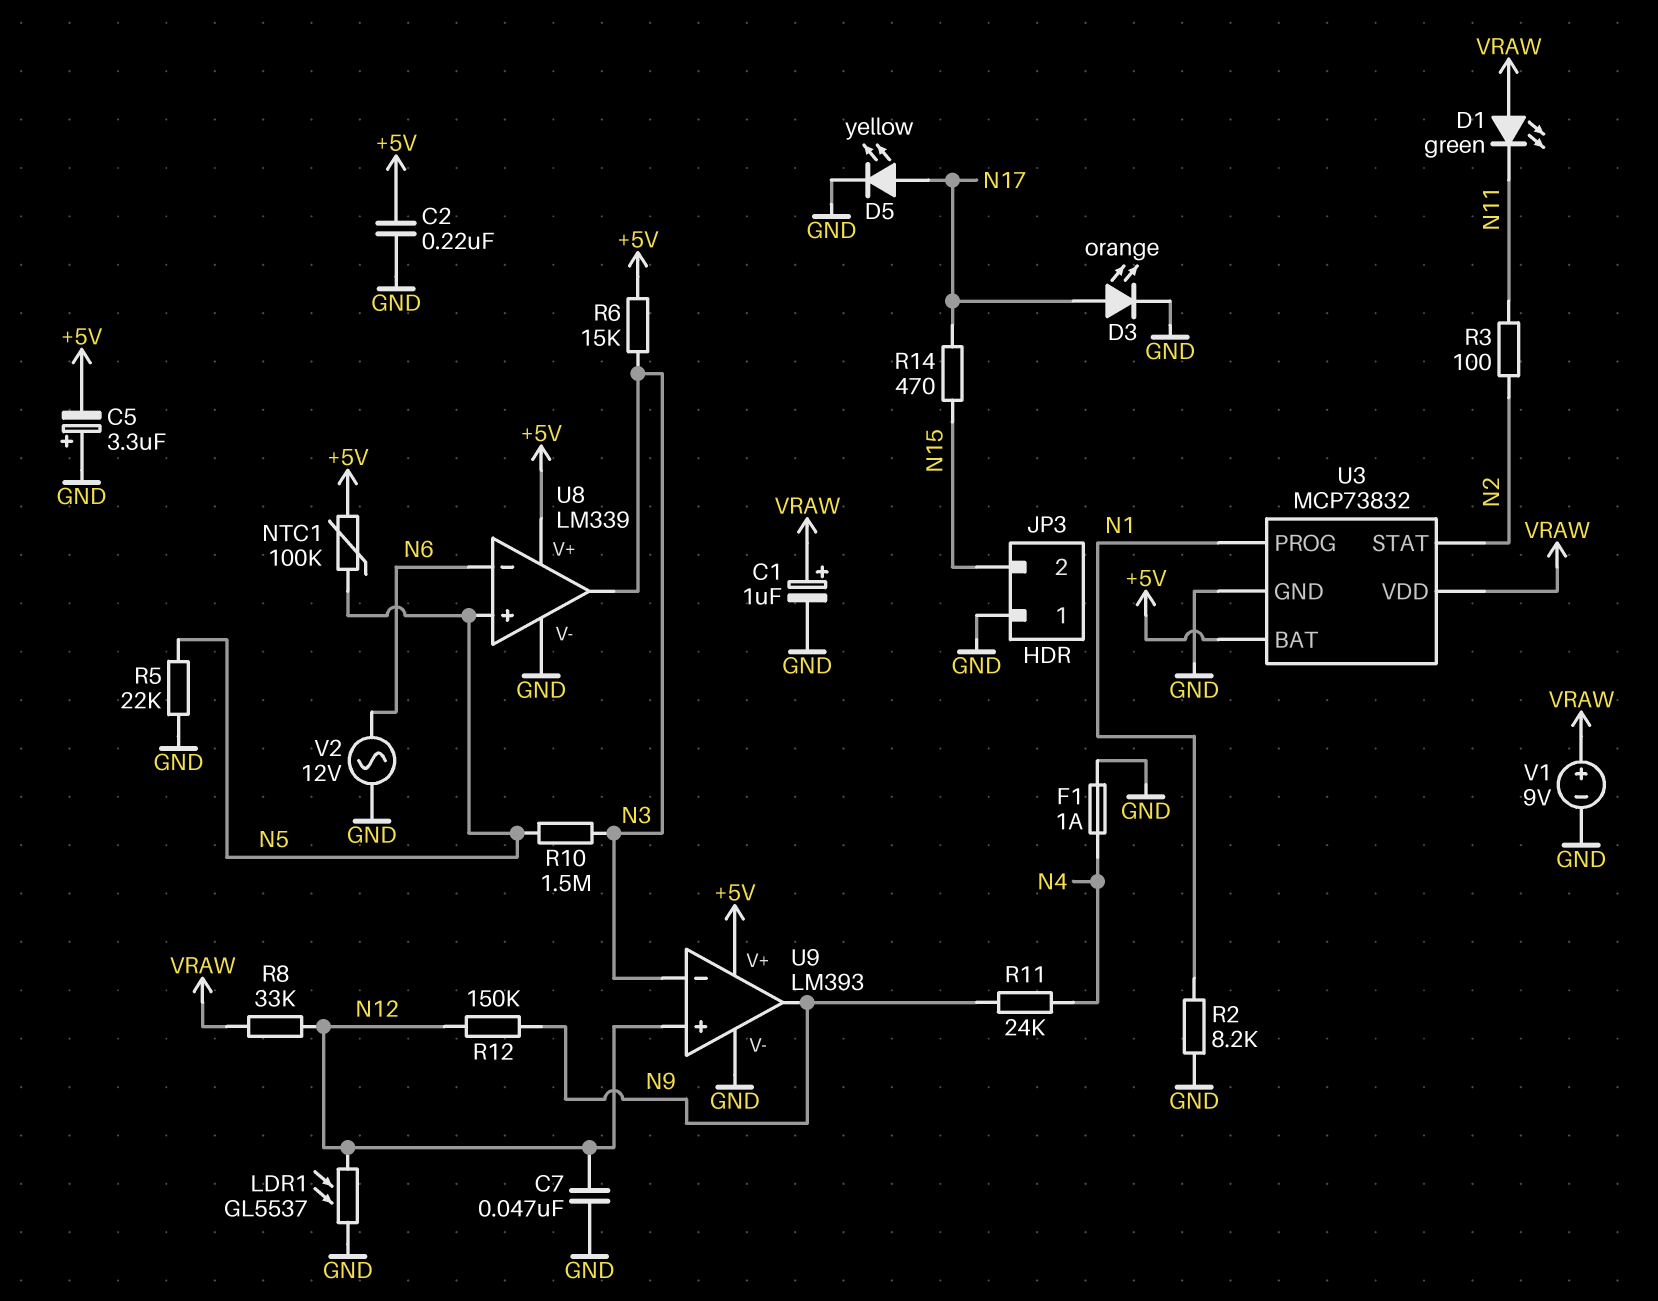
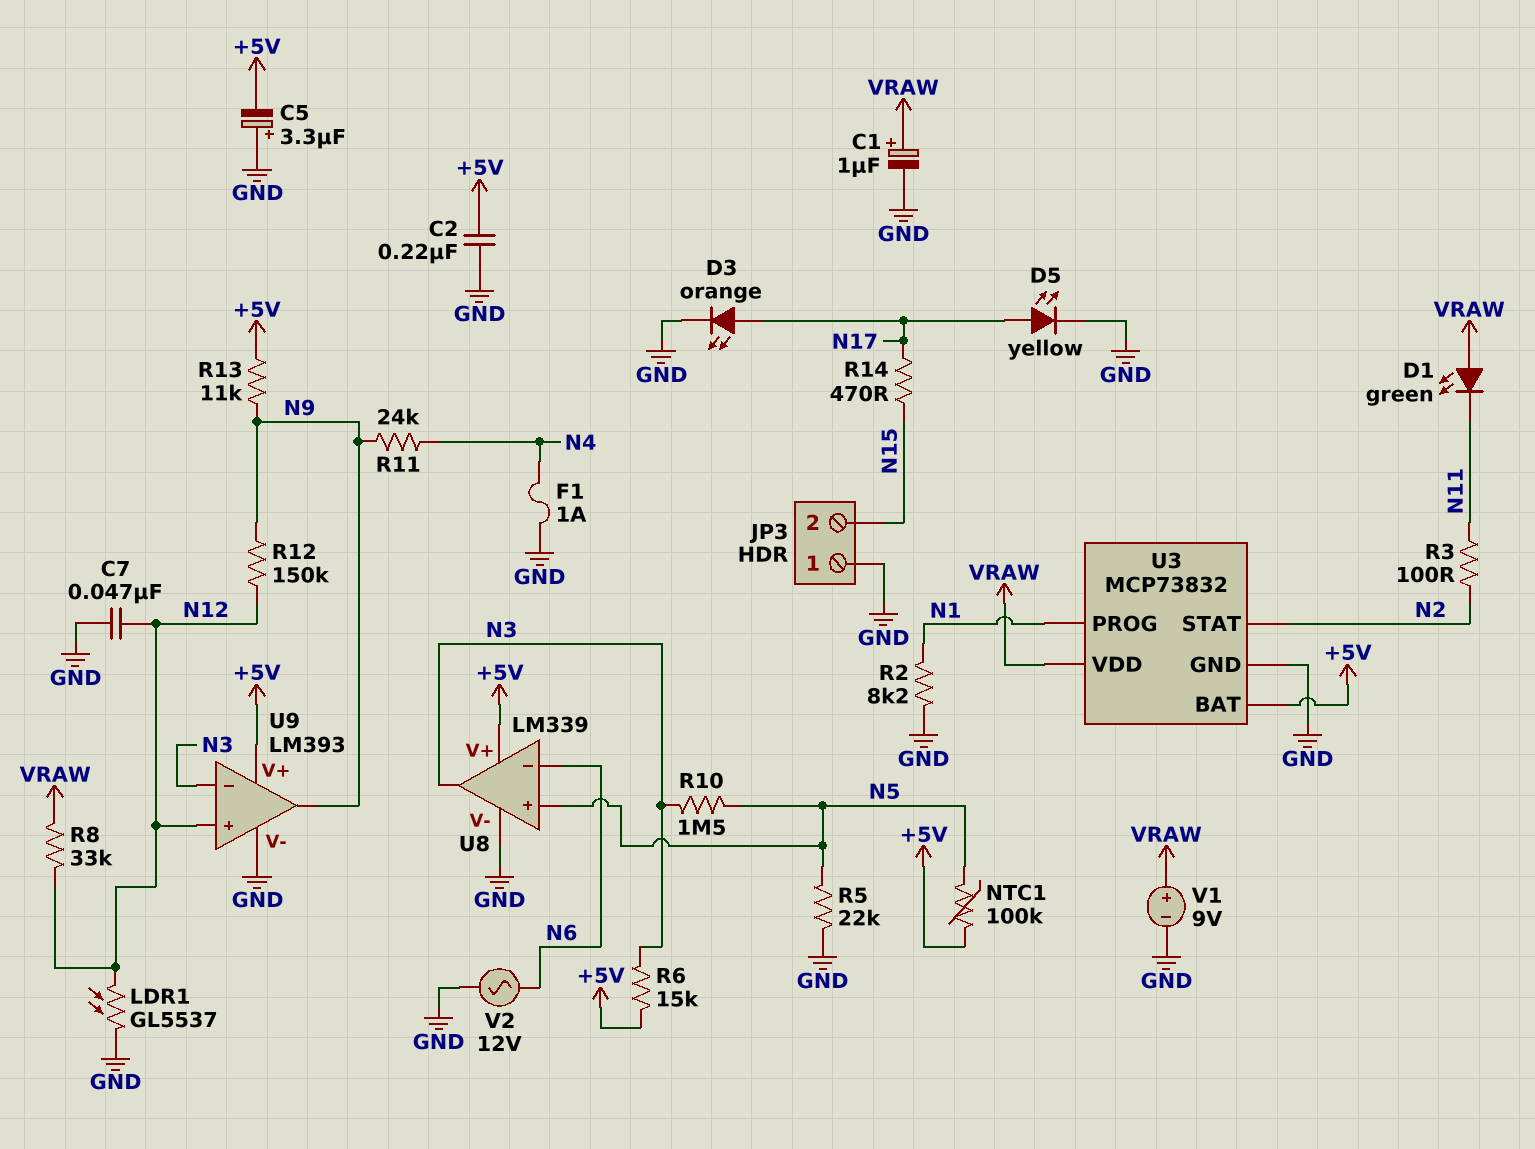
R13: none -> 11k (+5V, N9)

